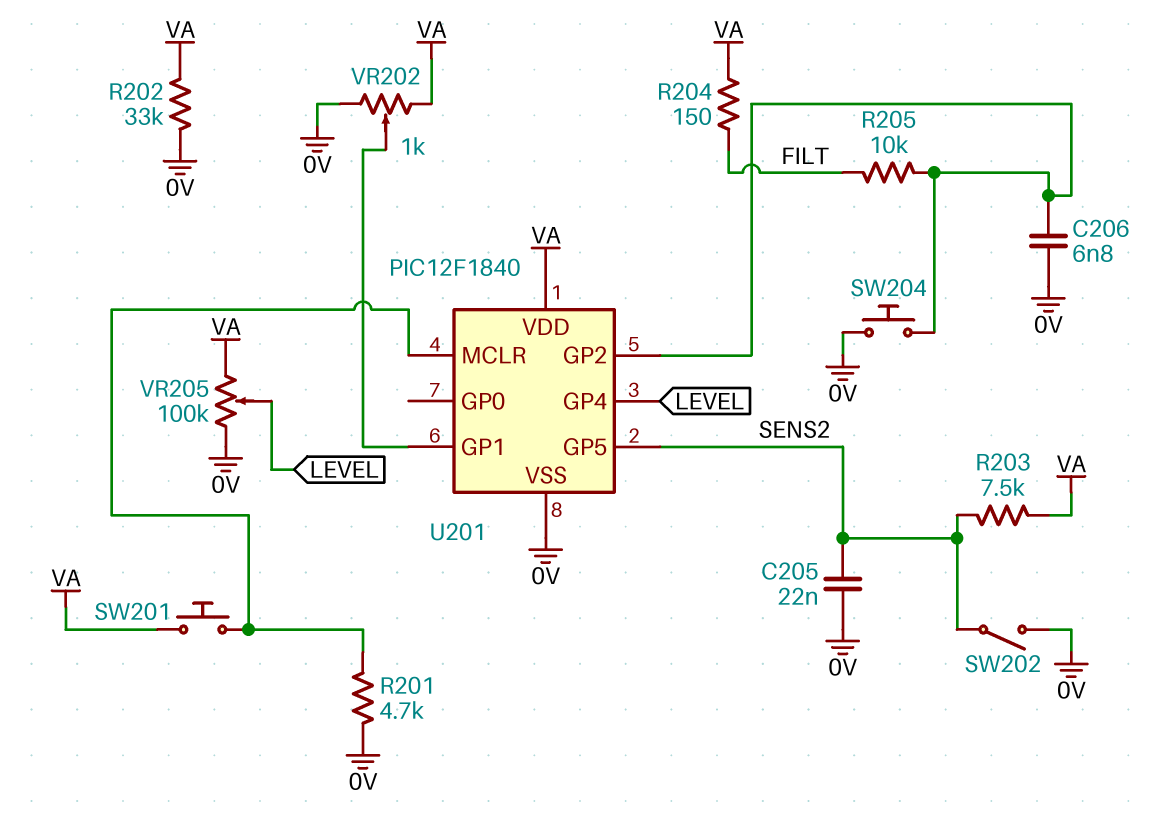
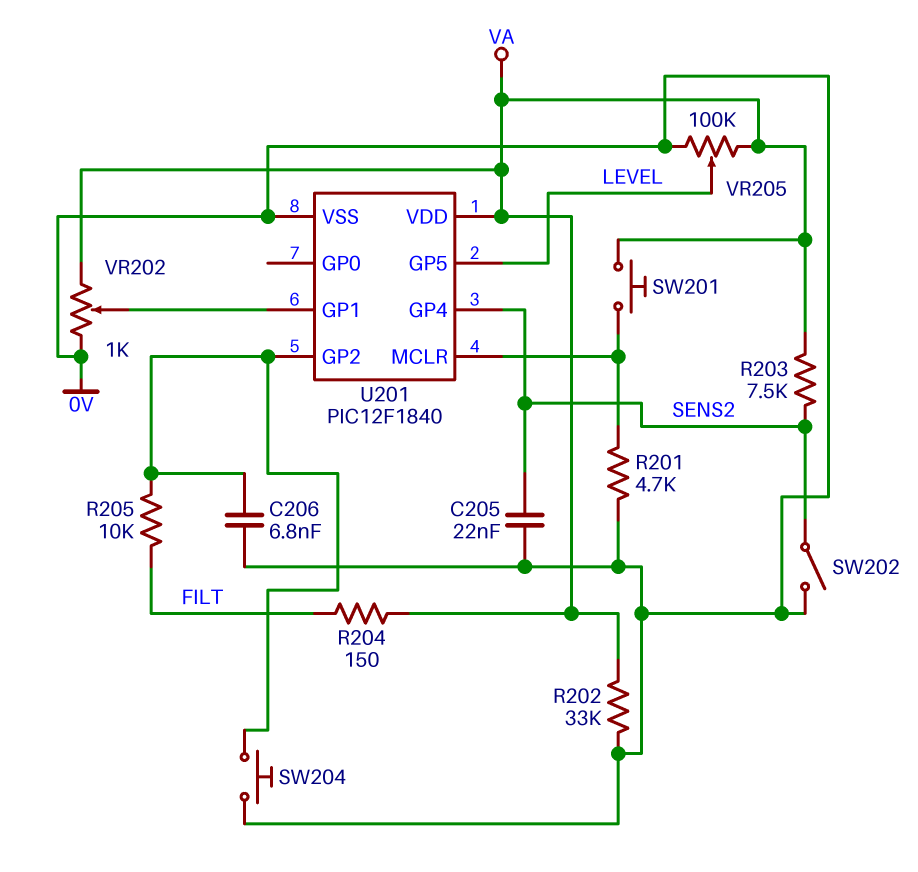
U201 pin GP4: LEVEL -> SENS2
U201 pin GP5: SENS2 -> LEVEL

